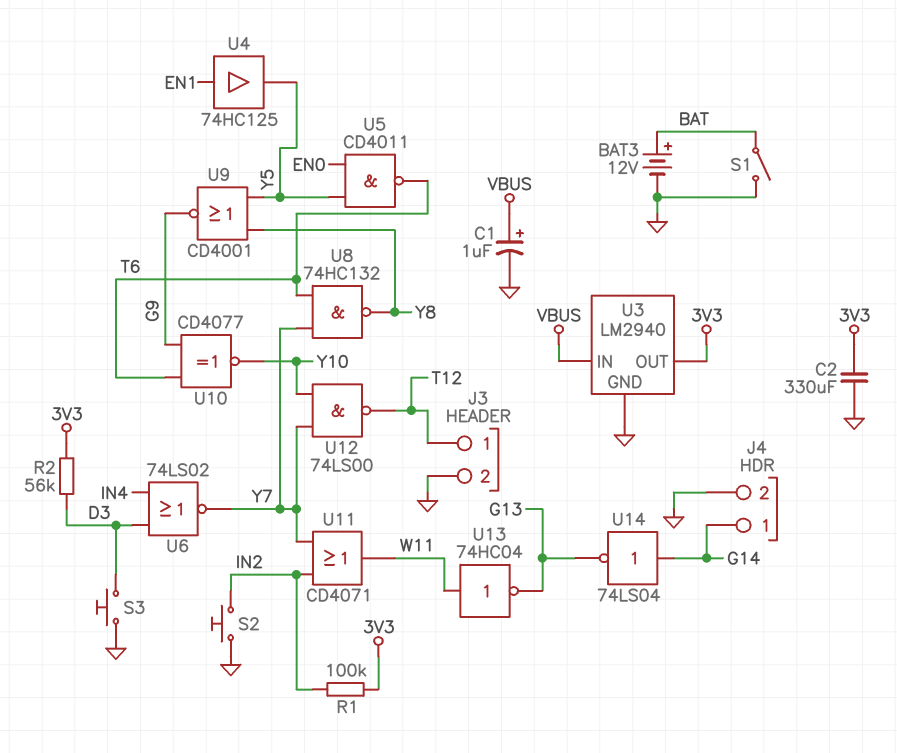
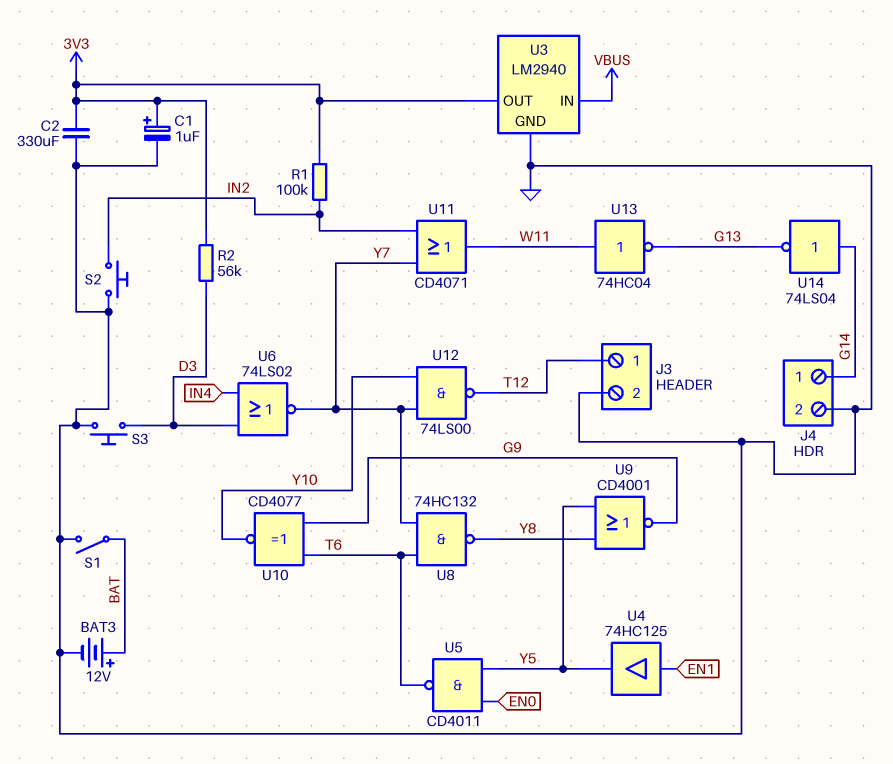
C1: 1uF (plus VBUS, minus GND) -> 1uF (plus 3V3, minus GND)

